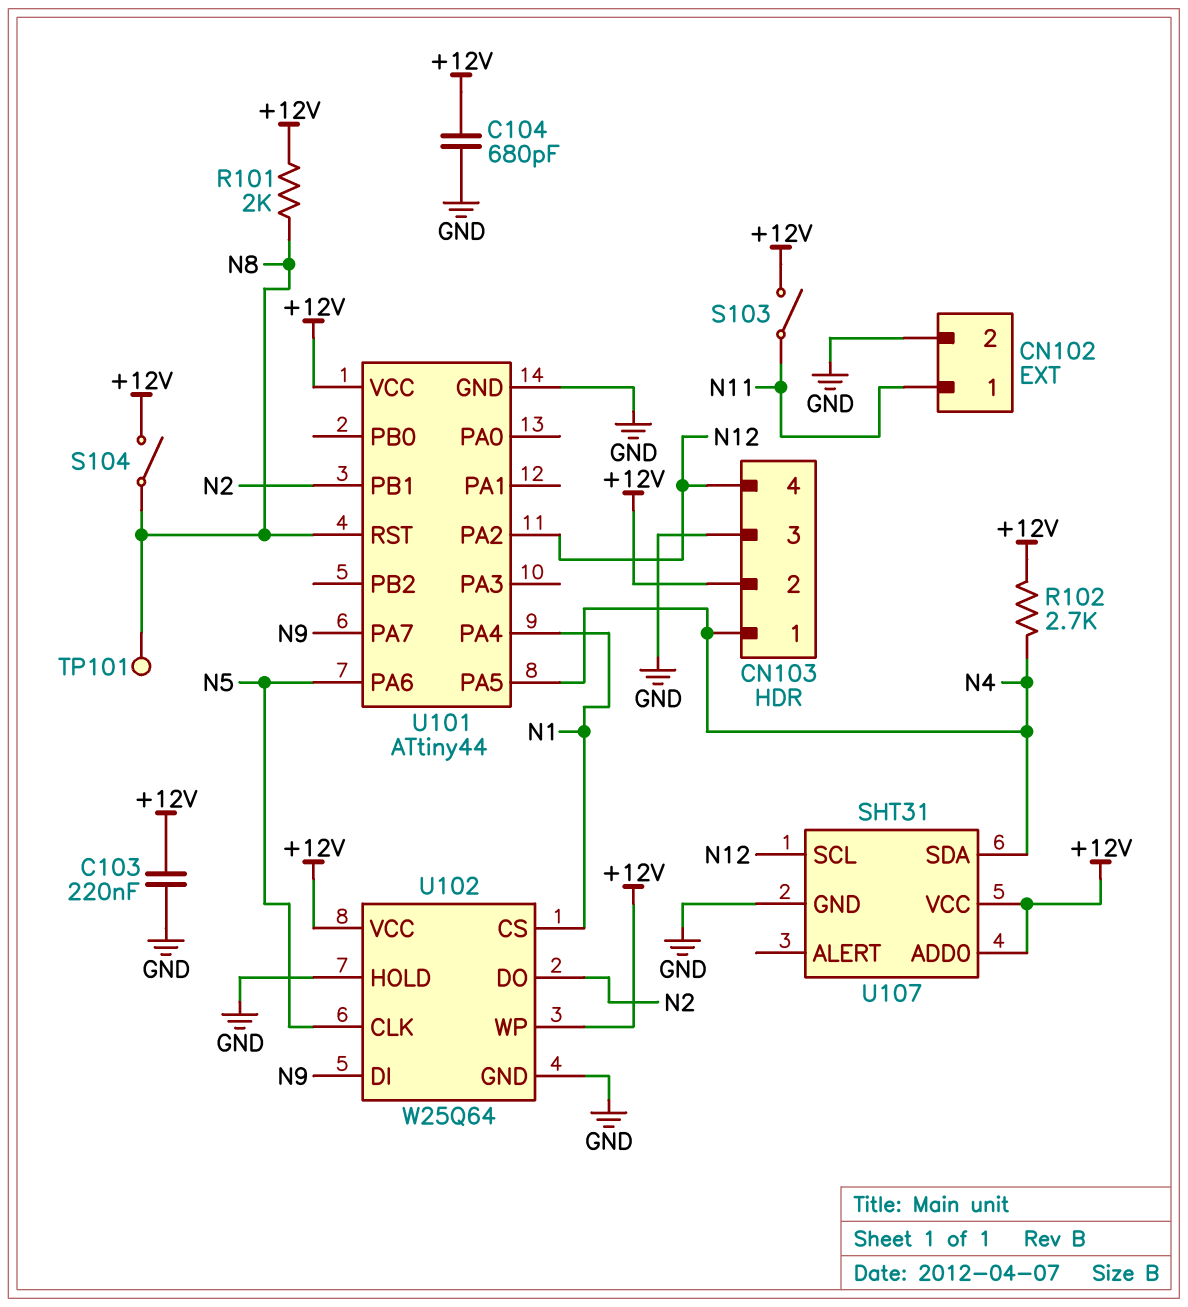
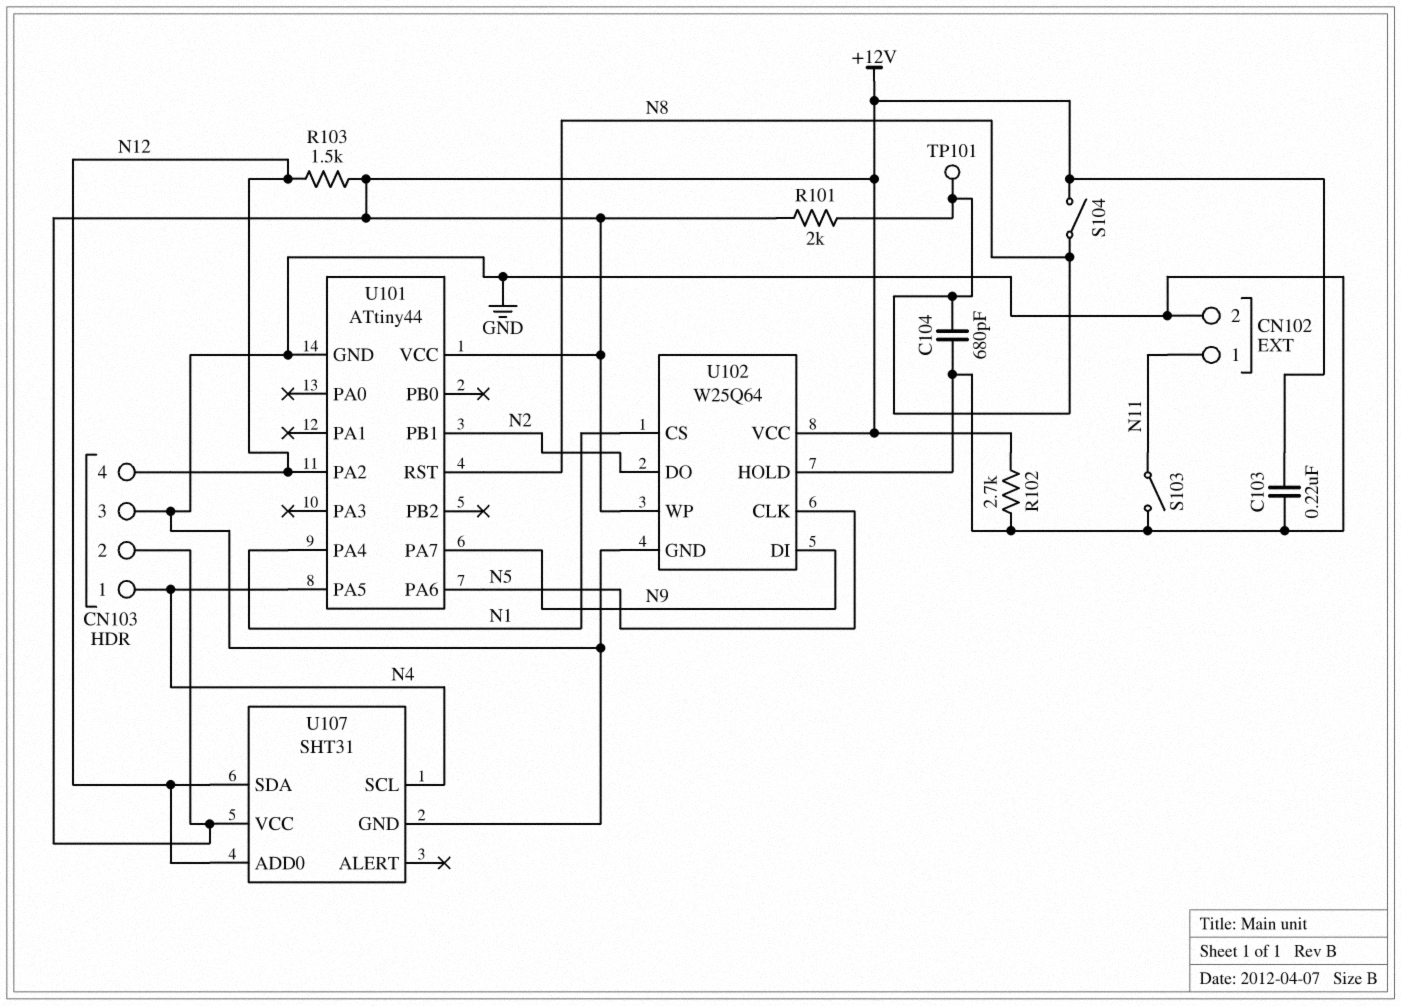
C104: 680pF (+12V, GND) -> 680pF (GND, N8)
R102: 2.7k (+12V, N4) -> 2.7k (+12V, GND)
R103: none -> 1.5k (+12V, N12)
S103: switch (+12V, N11) -> switch (GND, N11)
U107 pin ADD0: +12V -> N12
U107 pin SCL: N12 -> N4
U107 pin SDA: N4 -> N12

